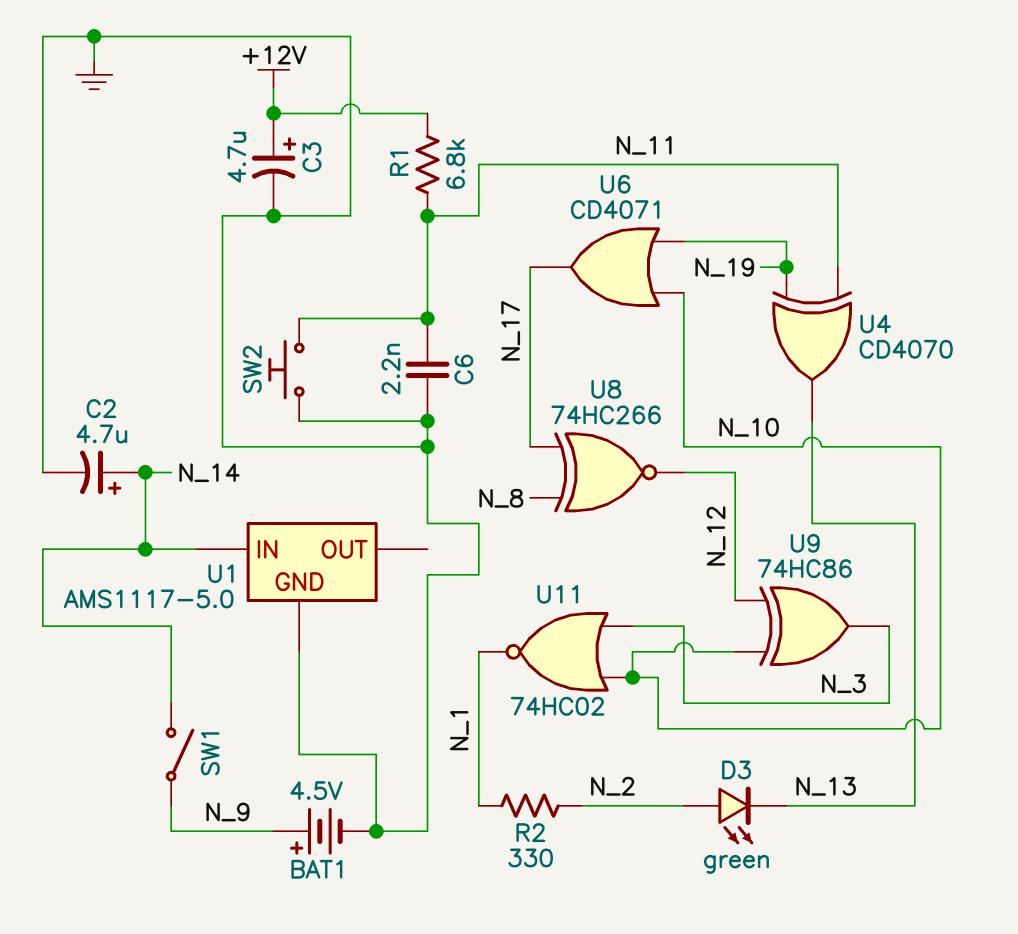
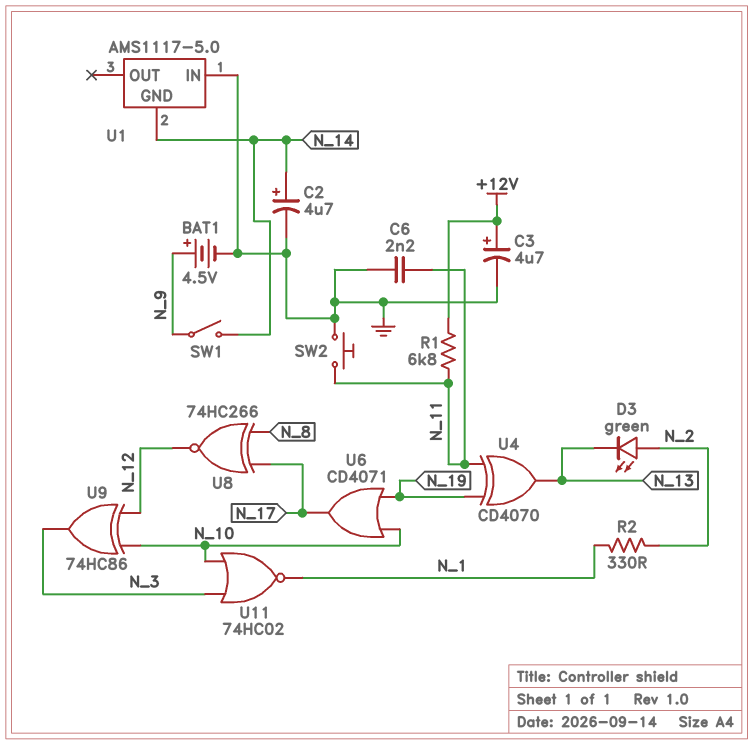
U1 pin GND: GND -> N_14
U1 pin IN: N_14 -> GND

